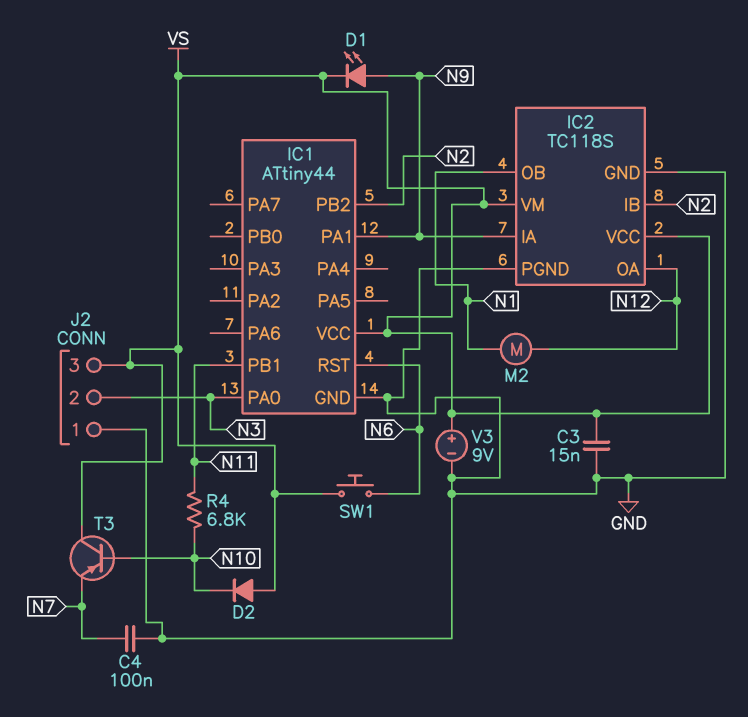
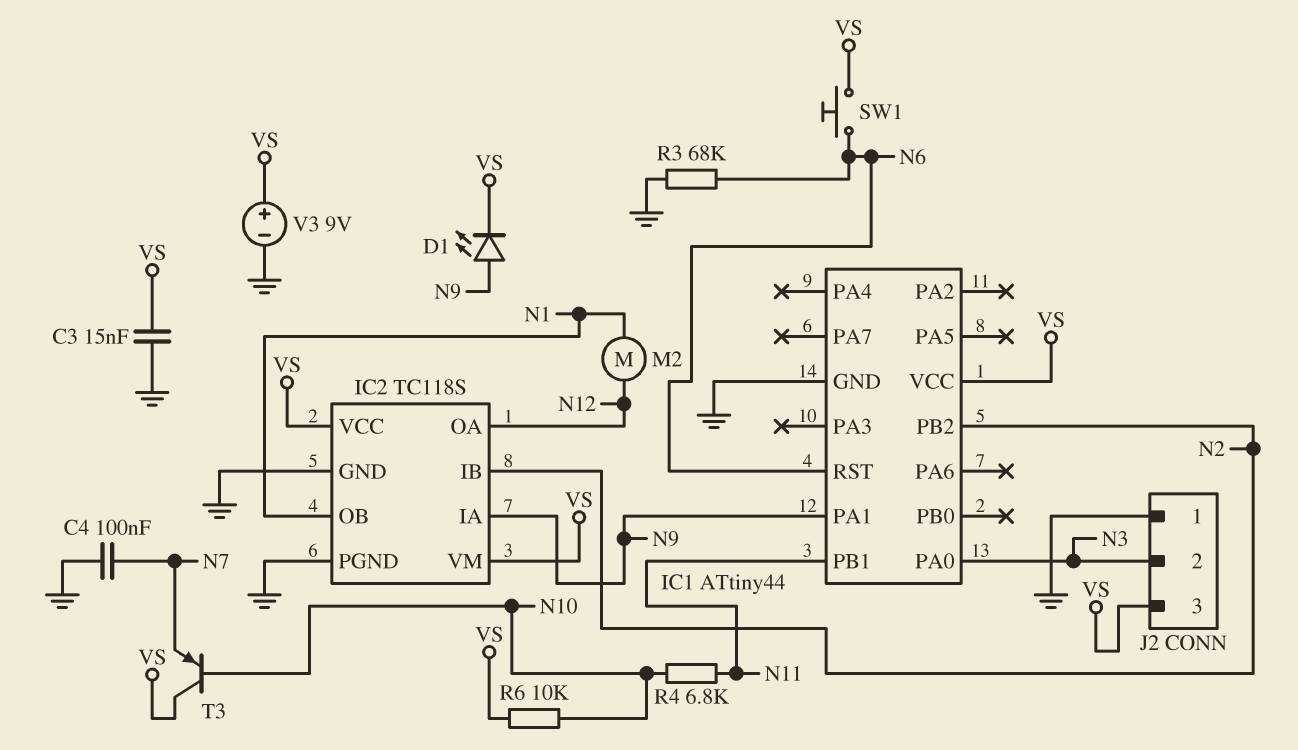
D2: diode (A VS, K N10) -> none
R3: none -> 68k (GND, N6)
R6: none -> 10k (N10, VS)

